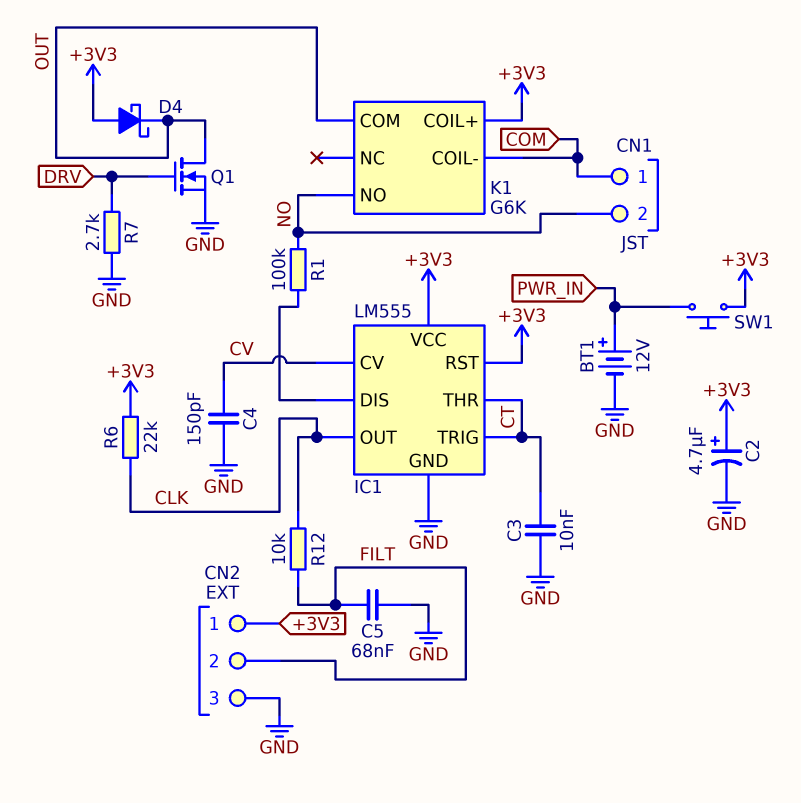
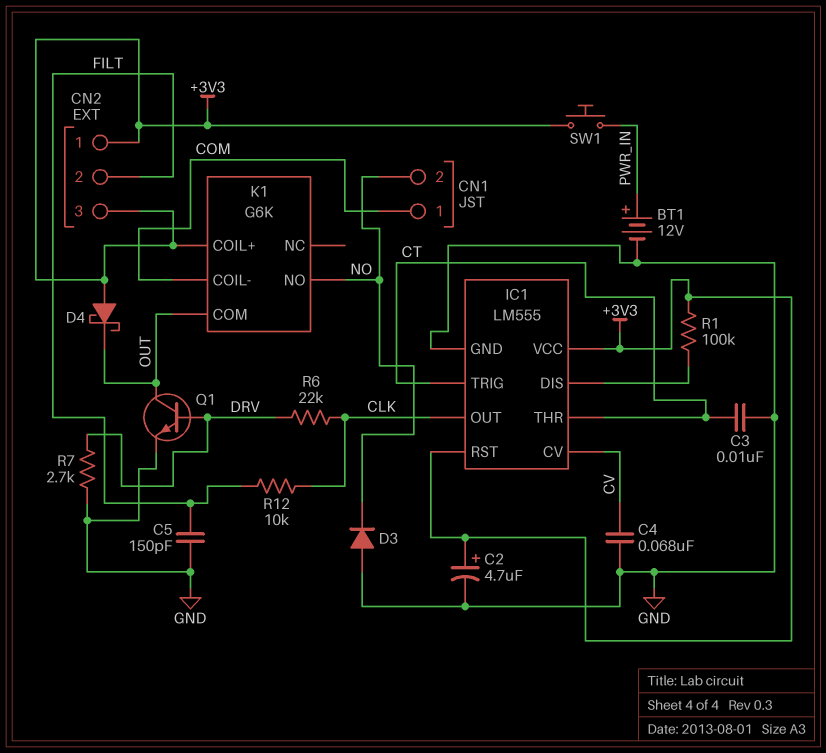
C4: 150pF (CV, GND) -> 68nF (CV, GND)
C5: 68nF (FILT, GND) -> 150pF (FILT, GND)
CN2 pin 3: GND -> +3V3
D3: none -> diode (A GND, K NO)
Q1: NMOS (G DRV, D OUT, S GND) -> NPN (B DRV, C OUT, E GND)
R1: 100k (IC1/DIS, NO) -> 100k (+3V3, IC1/DIS)
R6: 22k (+3V3, CLK) -> 22k (CLK, DRV)

